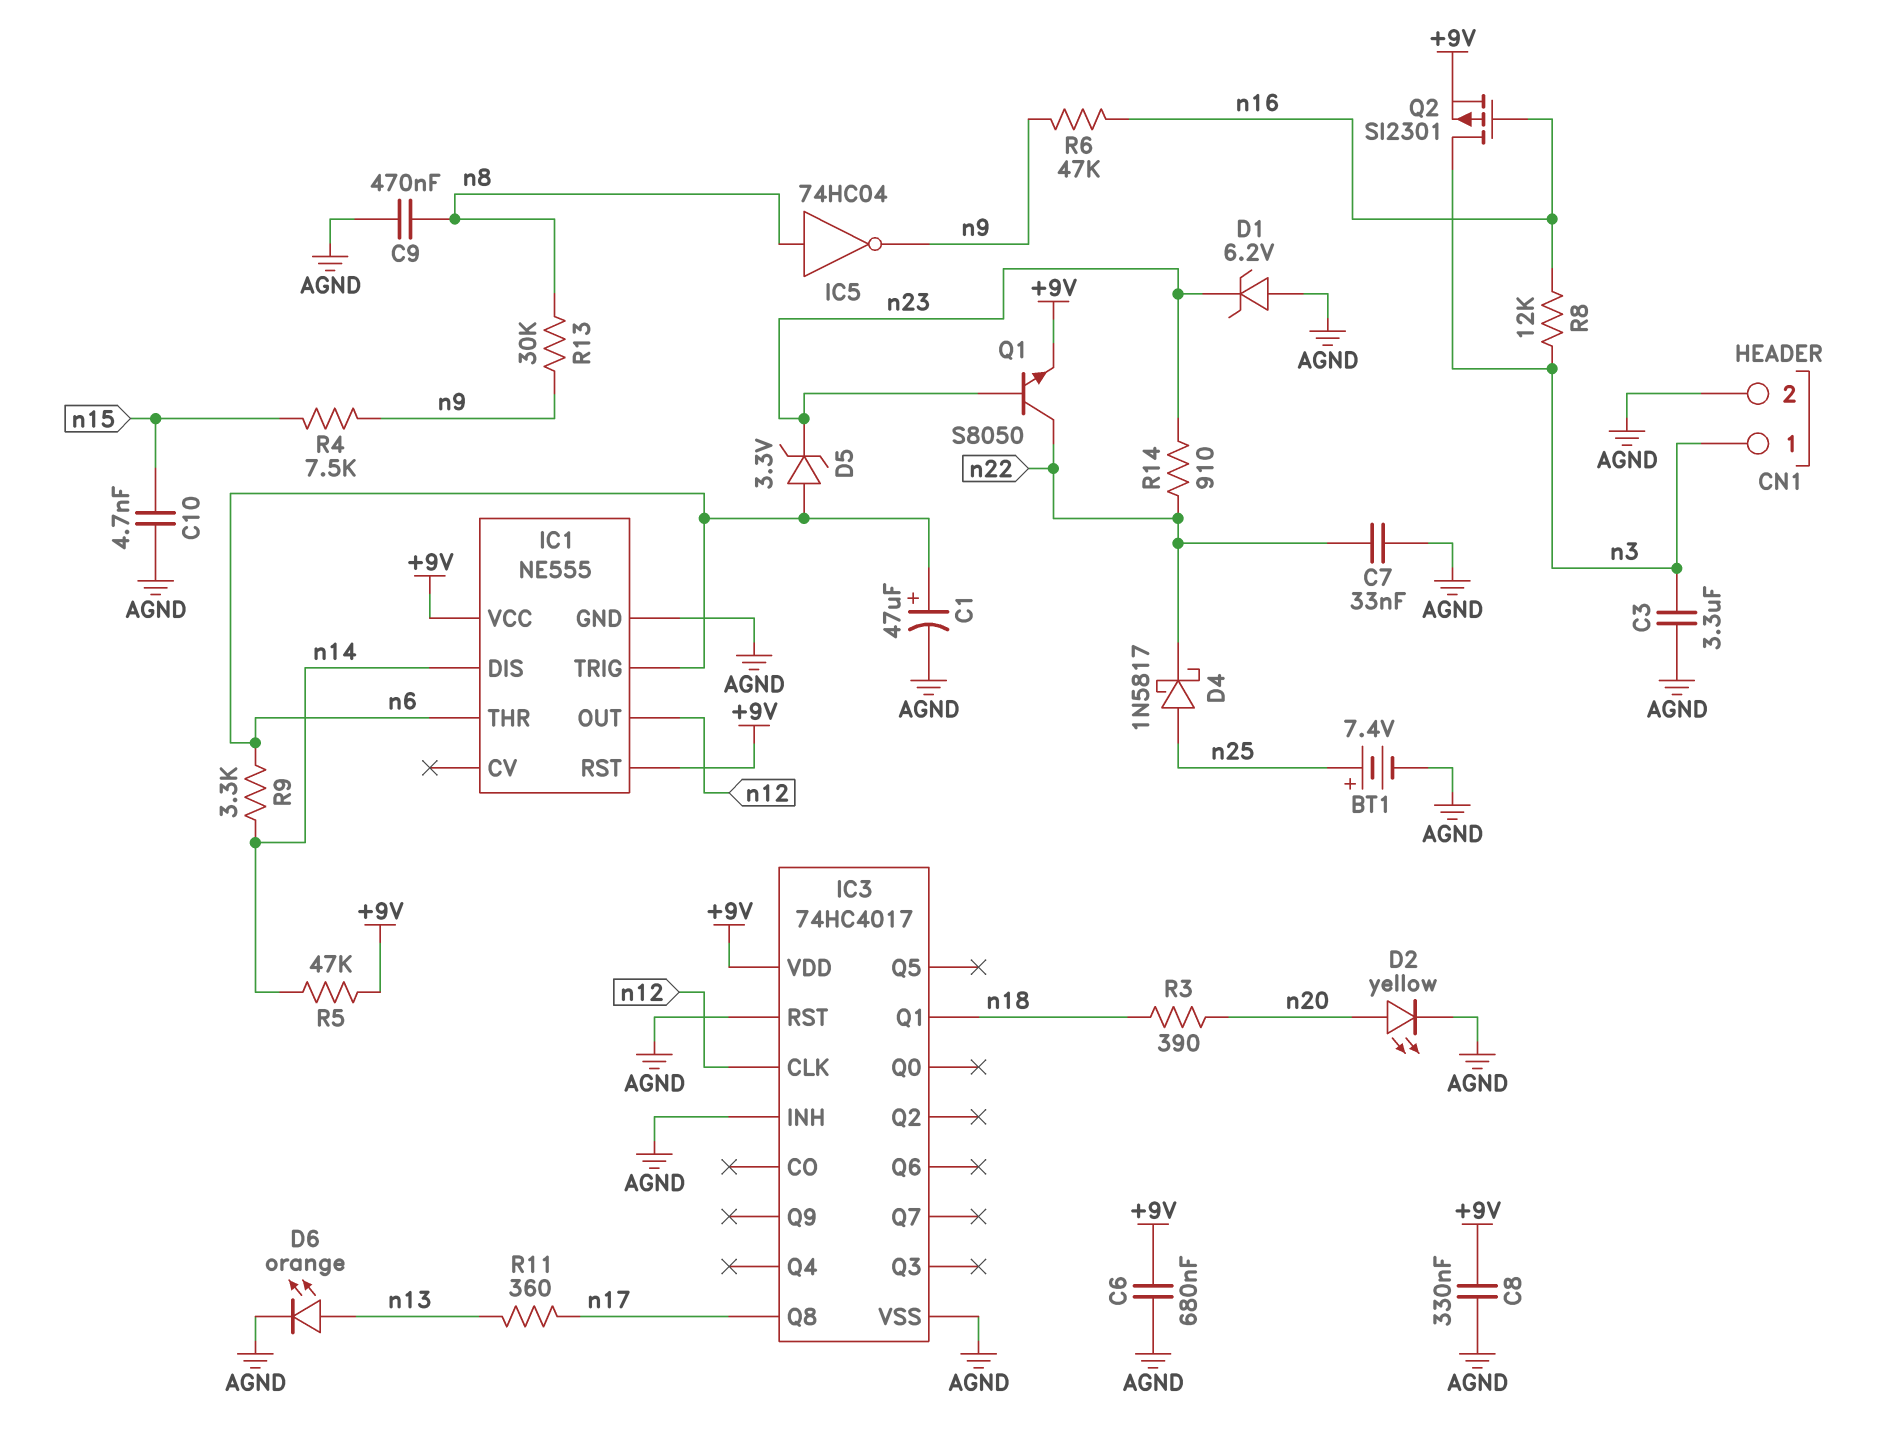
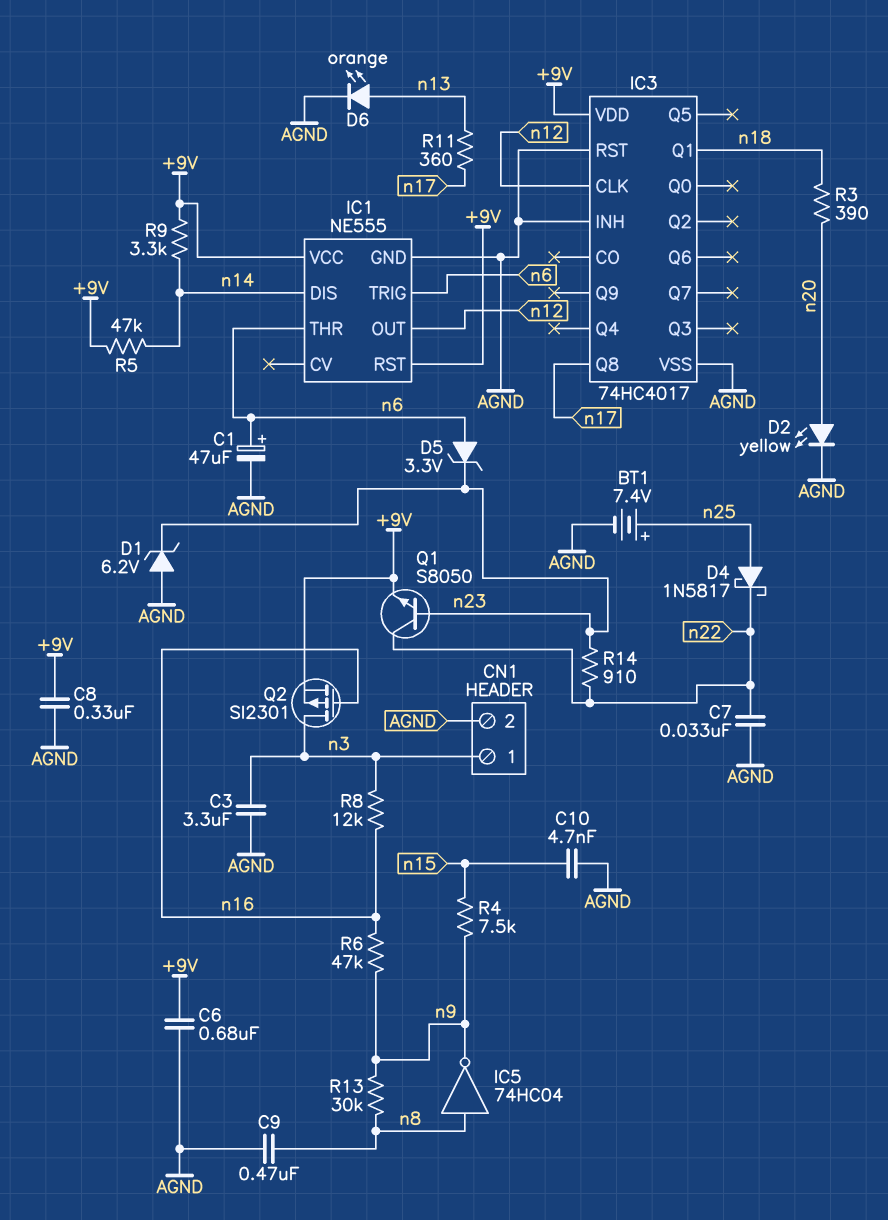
R9: 3.3k (n6, n14) -> 3.3k (+9V, n14)

